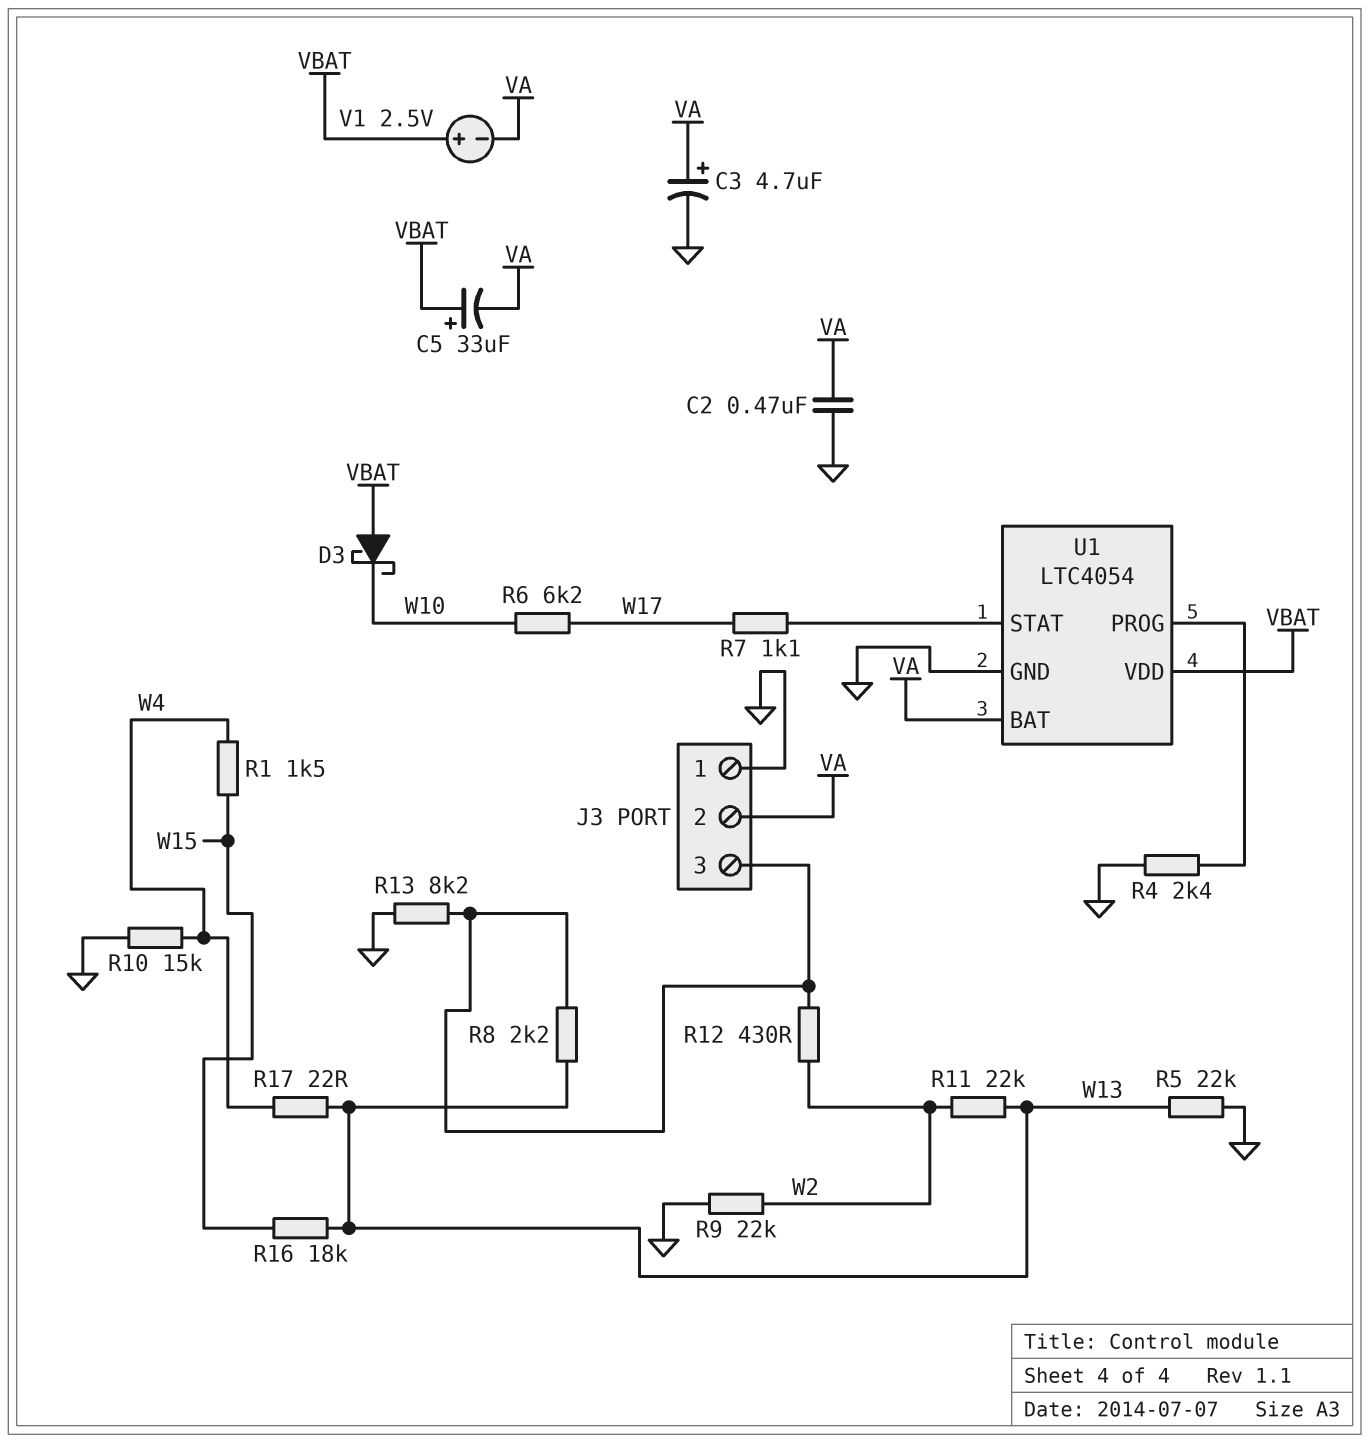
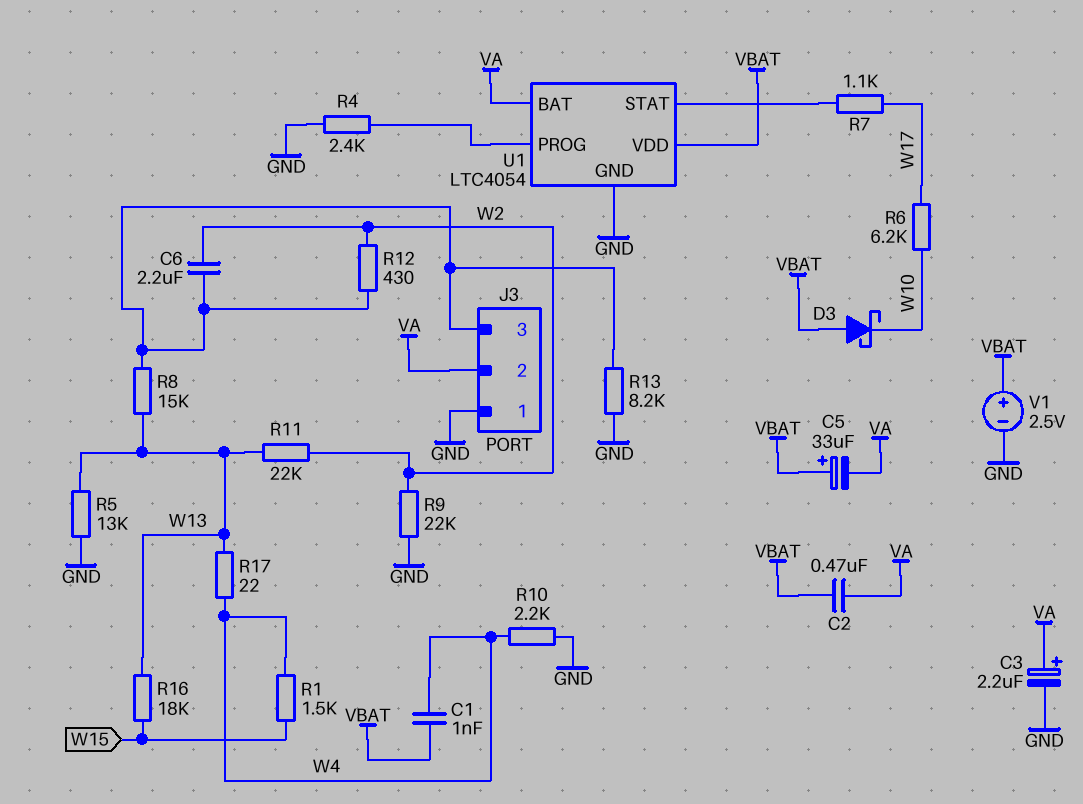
C1: none -> 1nF (VBAT, W4)
C2: 470nF (GND, VA) -> 470nF (VA, VBAT)
C3: 4.7uF (plus VA, minus GND) -> 2.2uF (plus VA, minus GND)
C6: none -> 2.2uF (J3/3, W2)
R5: 22k (GND, W13) -> 13k (GND, W13)
R8: 2.2k (J3/3, W13) -> 15k (J3/3, W13)
R10: 15k (GND, W4) -> 2.2k (GND, W4)
V1: 2.5V (plus VBAT, minus VA) -> 2.5V (plus VBAT, minus GND)

